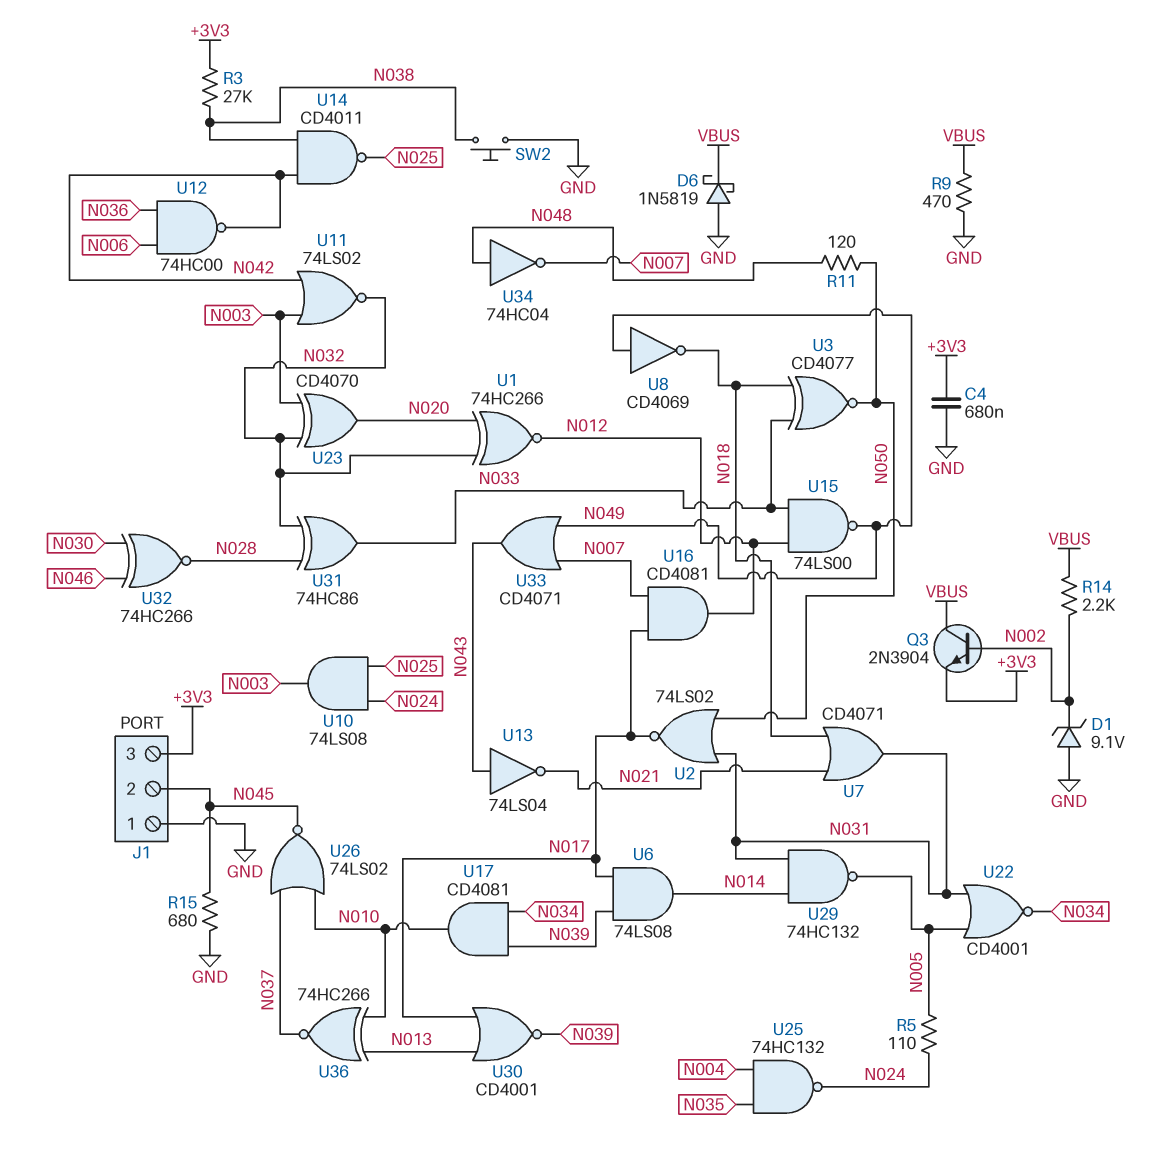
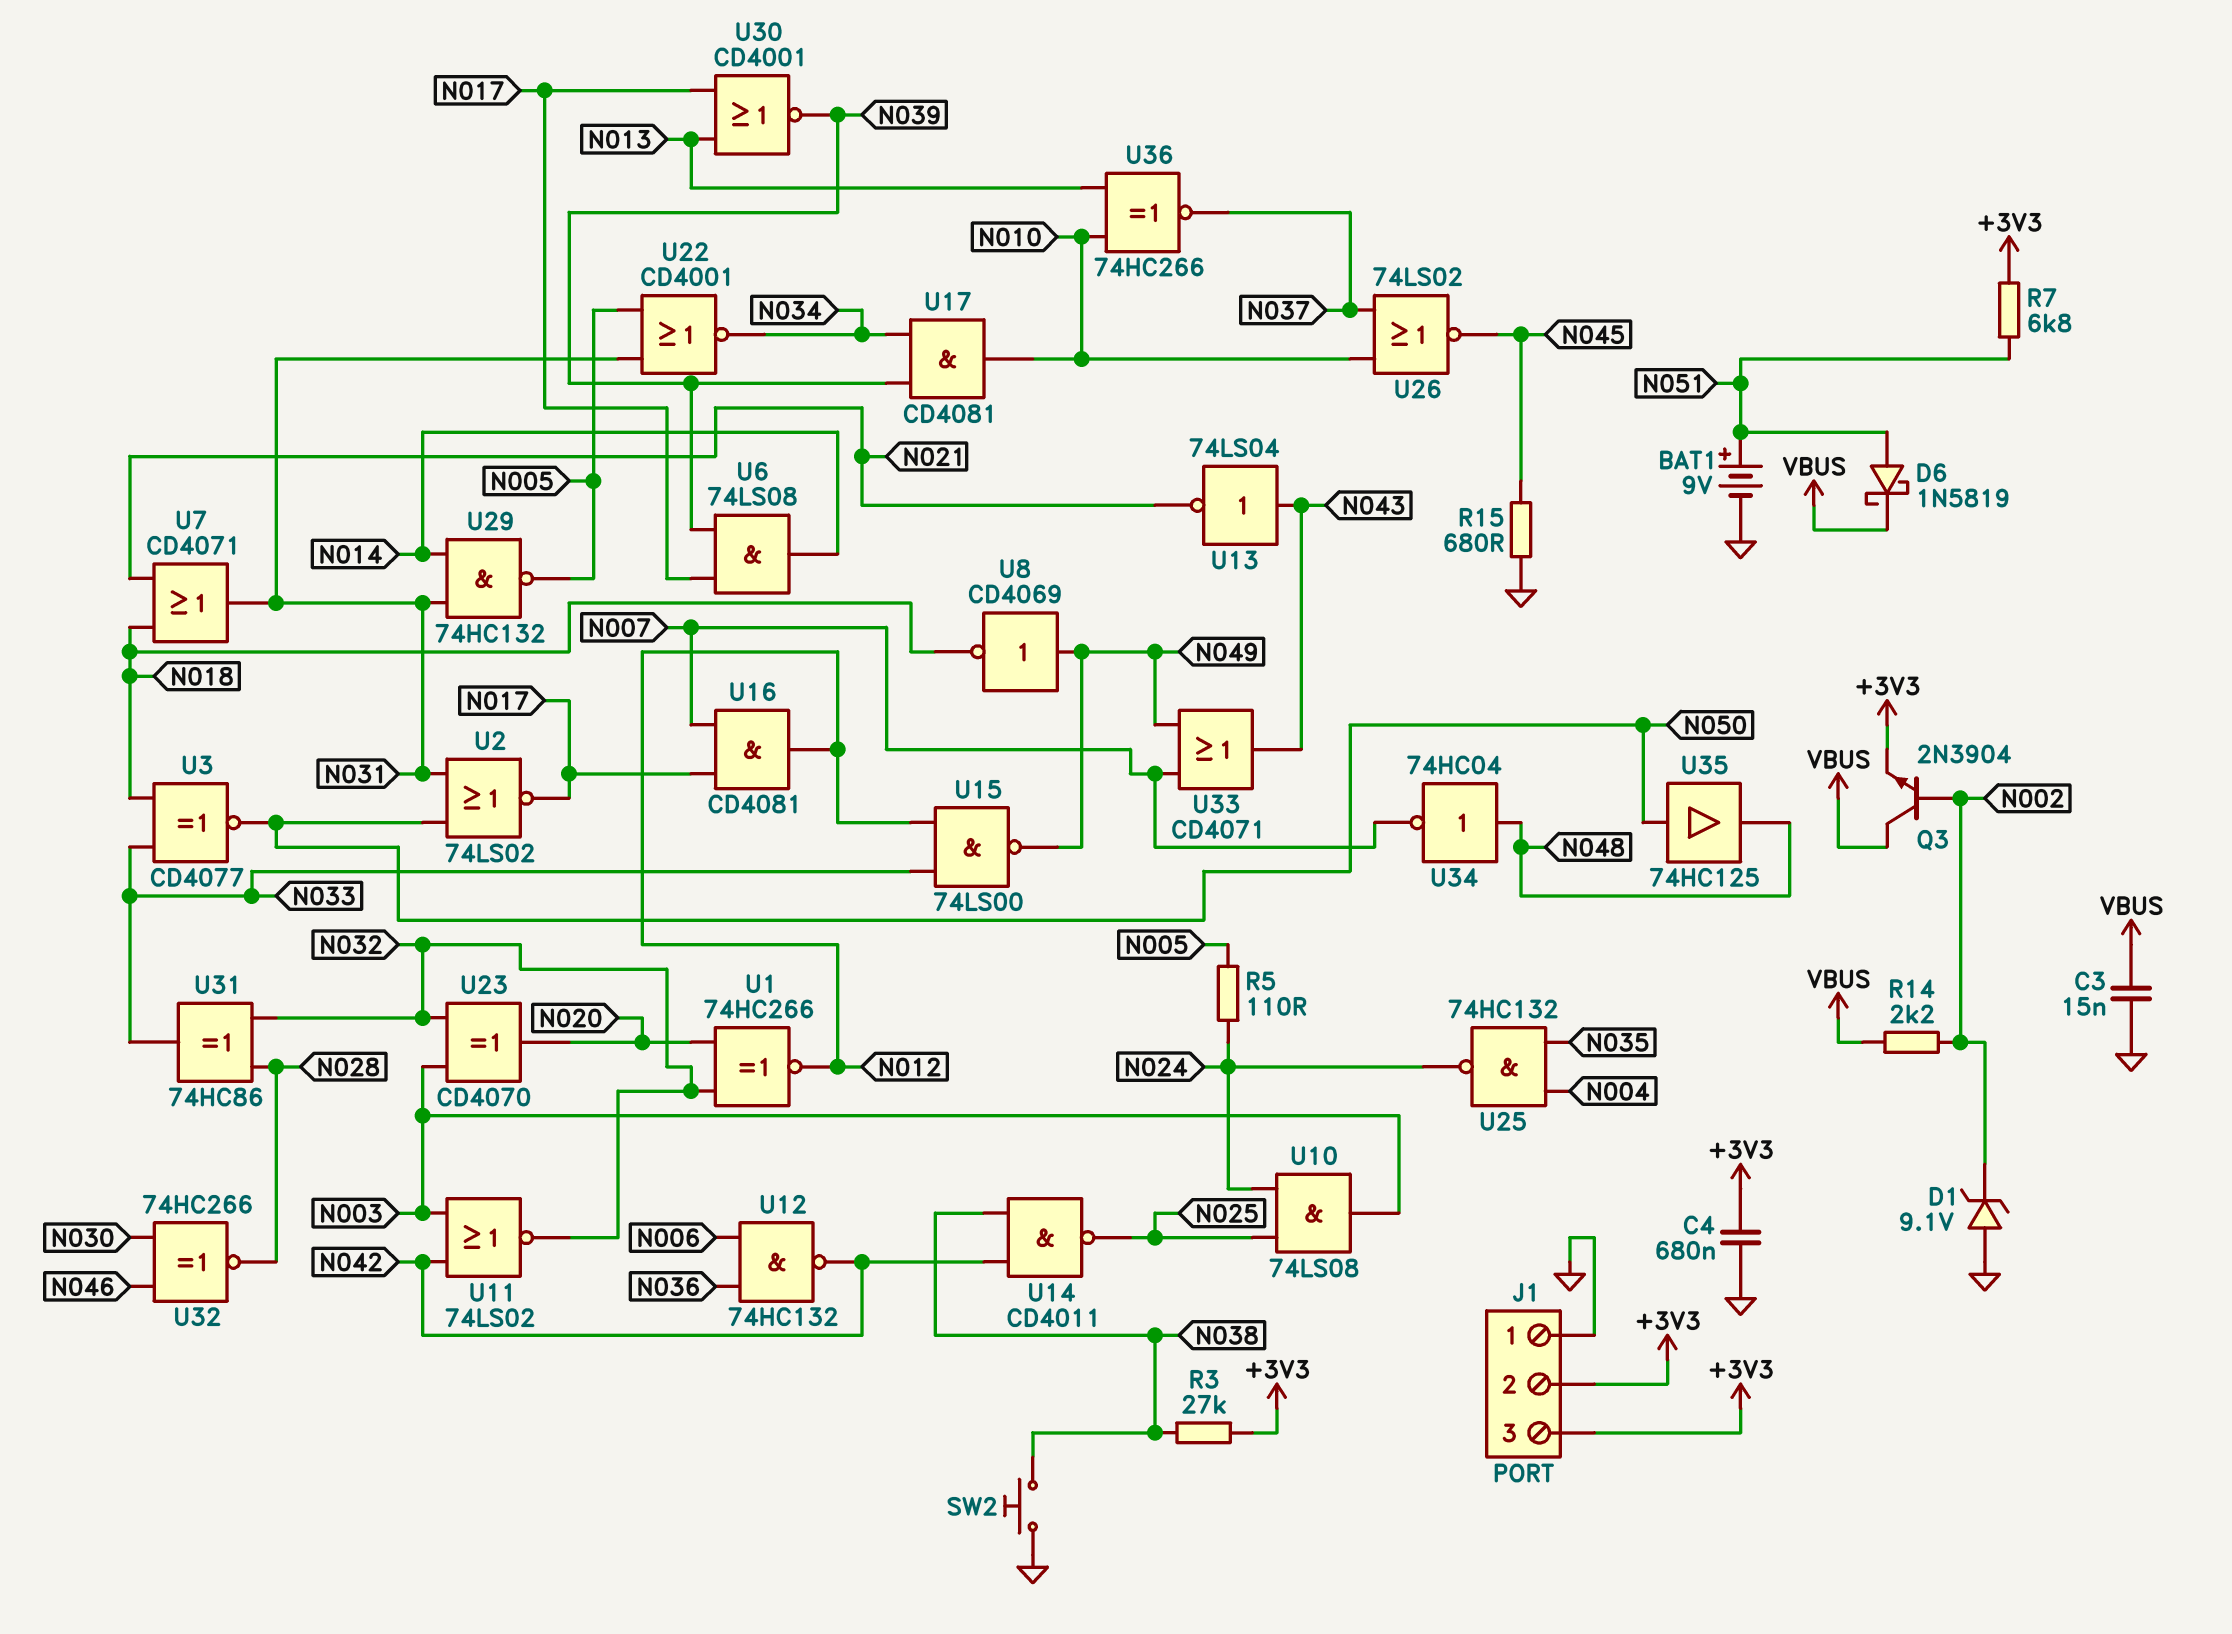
BAT1: none -> 9V (plus N051, minus GND)
C3: none -> 15nF (GND, VBUS)
D6: schottky 1N5819 (A GND, K VBUS) -> schottky 1N5819 (A N051, K VBUS)
J1 pin 2: N045 -> +3V3
R7: none -> 6.8k (+3V3, N051)
R9: 470 (GND, VBUS) -> none
R11: 120 (N048, N050) -> none
U12: NAND 74HC00 (in N006, in N036, out N042) -> NAND 74HC132 (in N006, in N036, out N042)
U35: none -> buffer 74HC125 (in N050, out N048)

